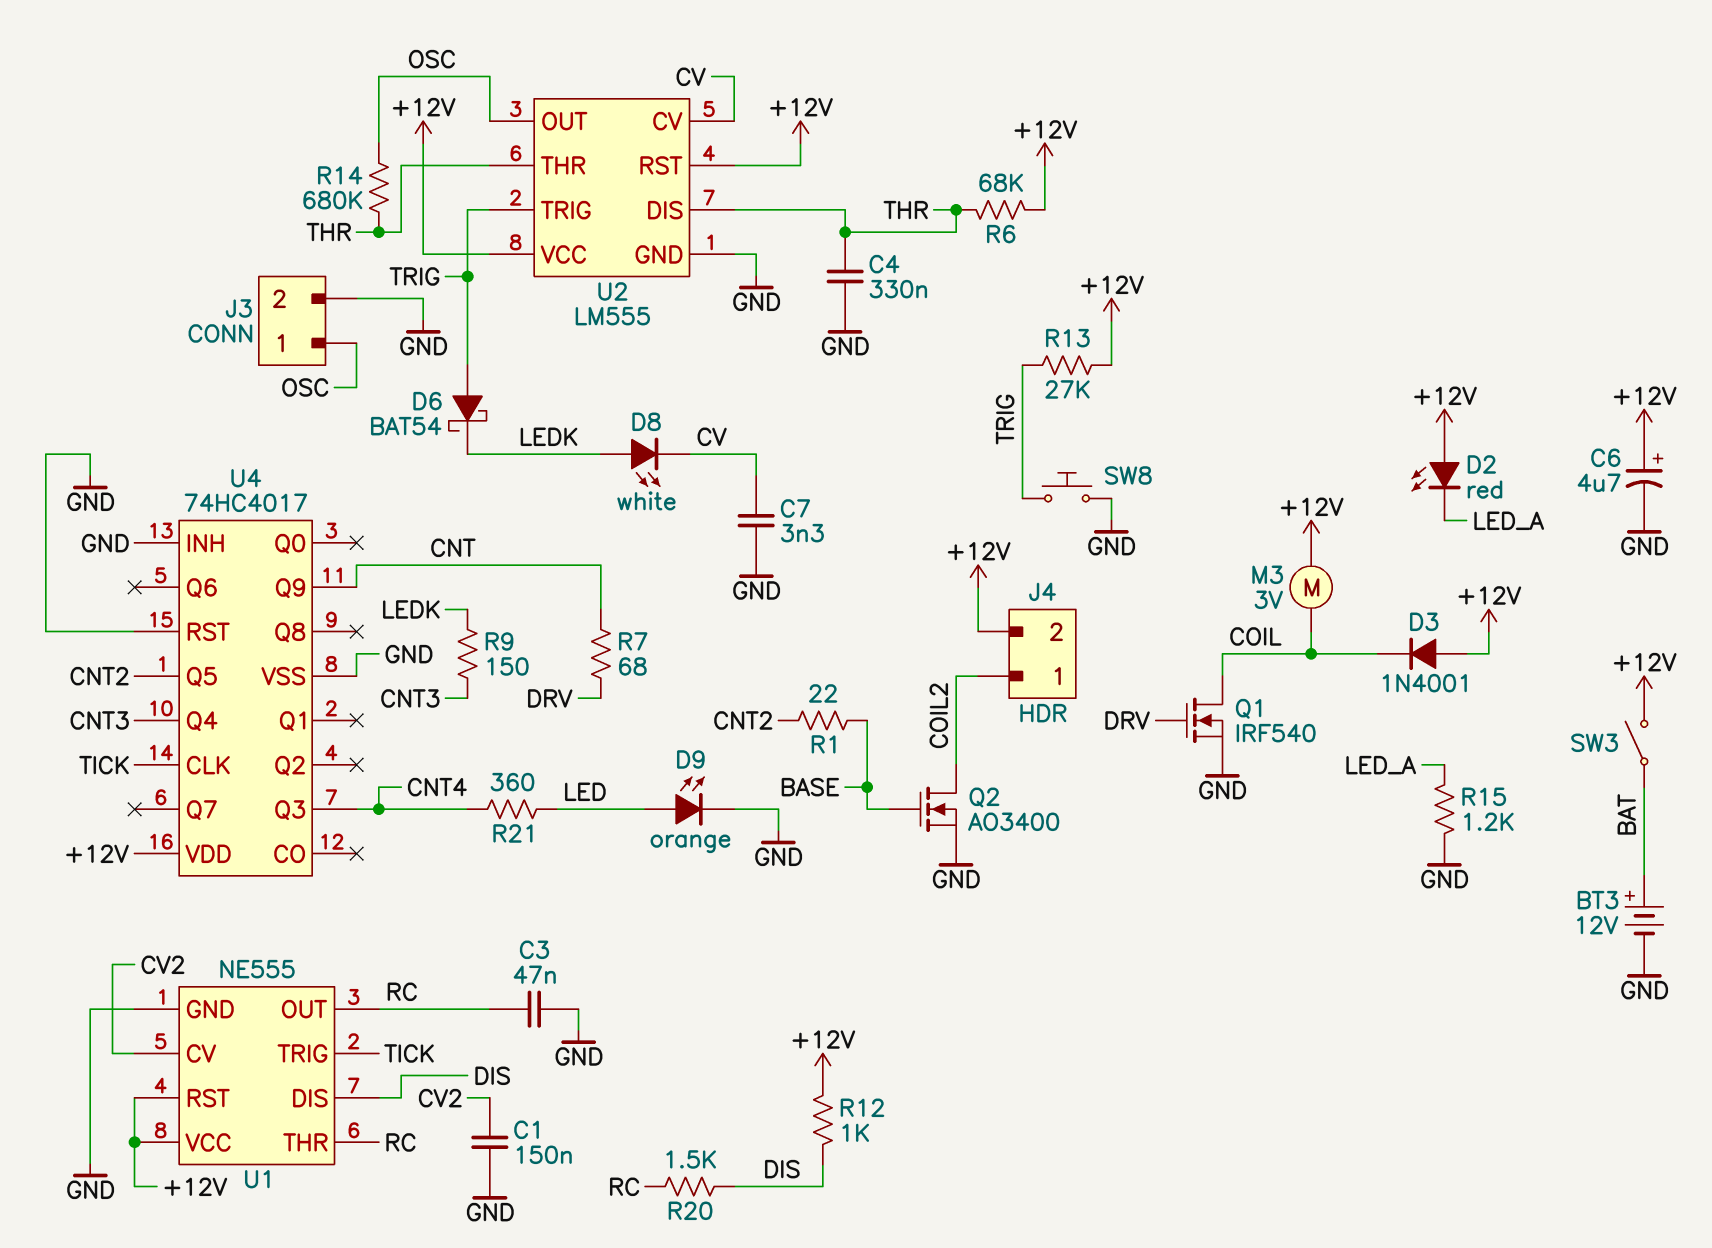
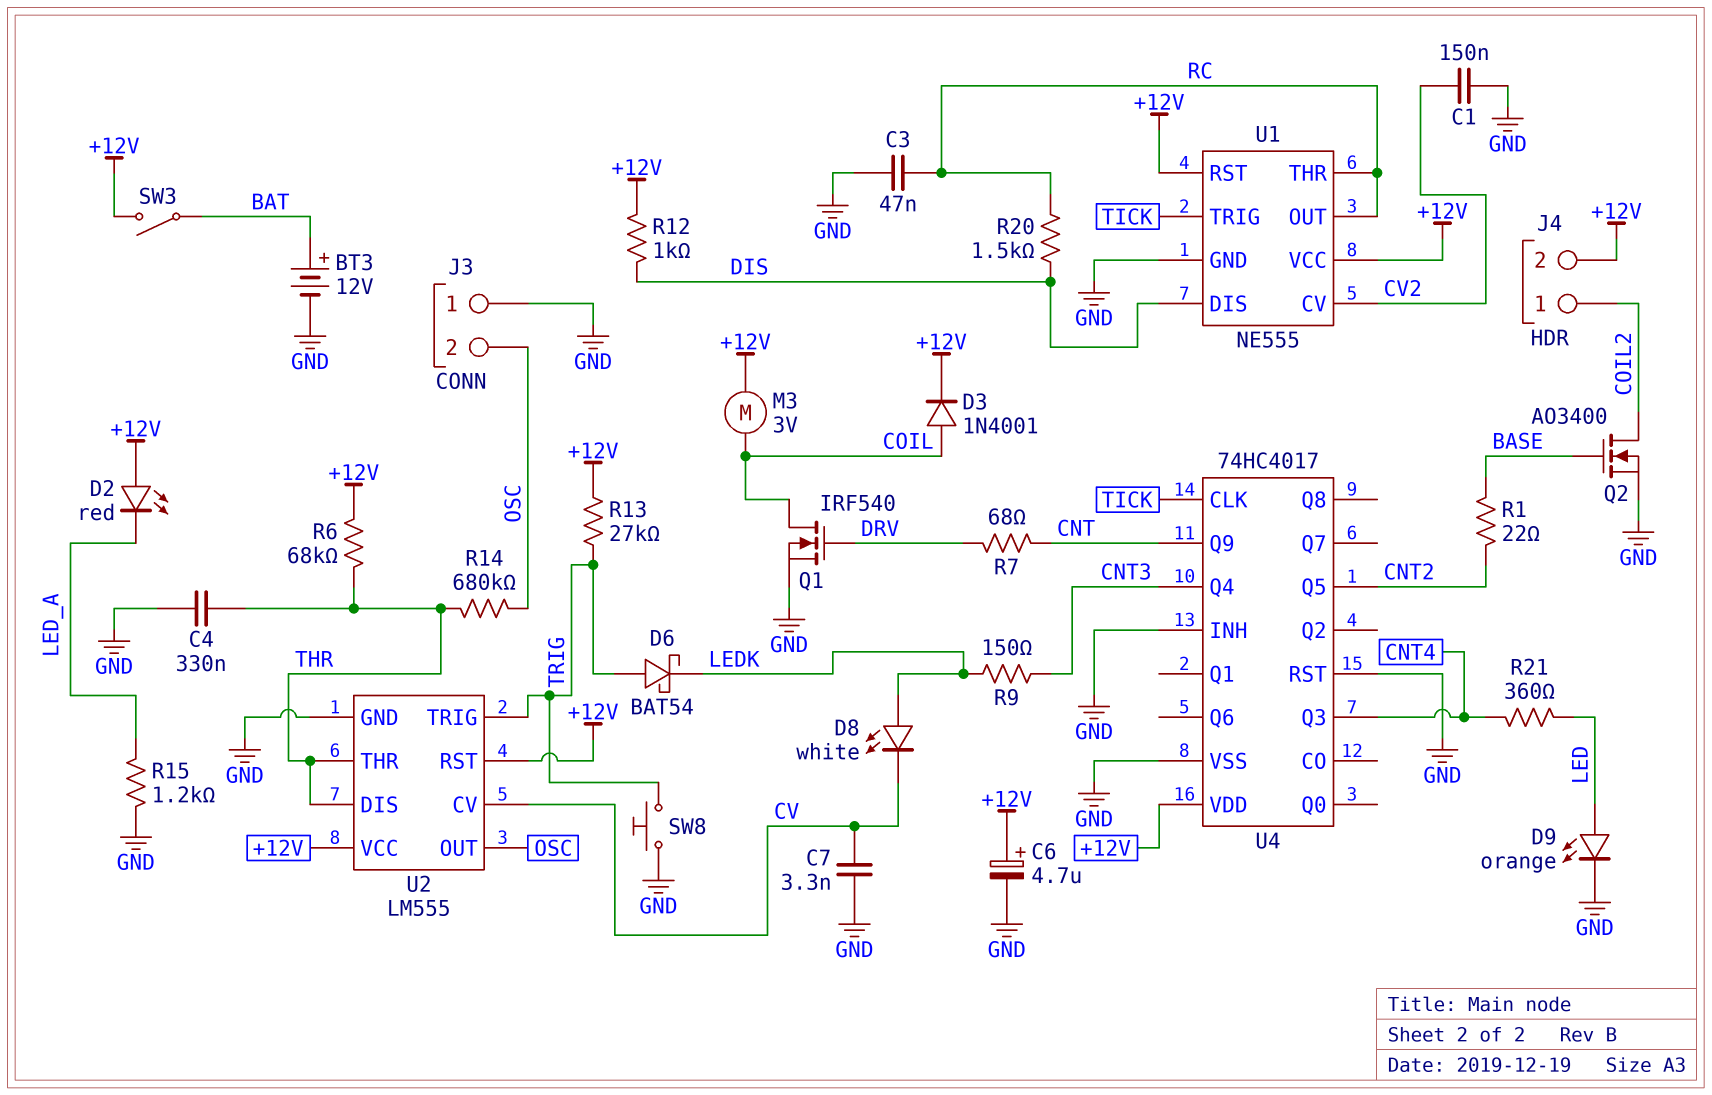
D3: diode 1N4001 (A +12V, K COIL) -> diode 1N4001 (A COIL, K +12V)
J3 pin 1: OSC -> GND
J3 pin 2: GND -> OSC

